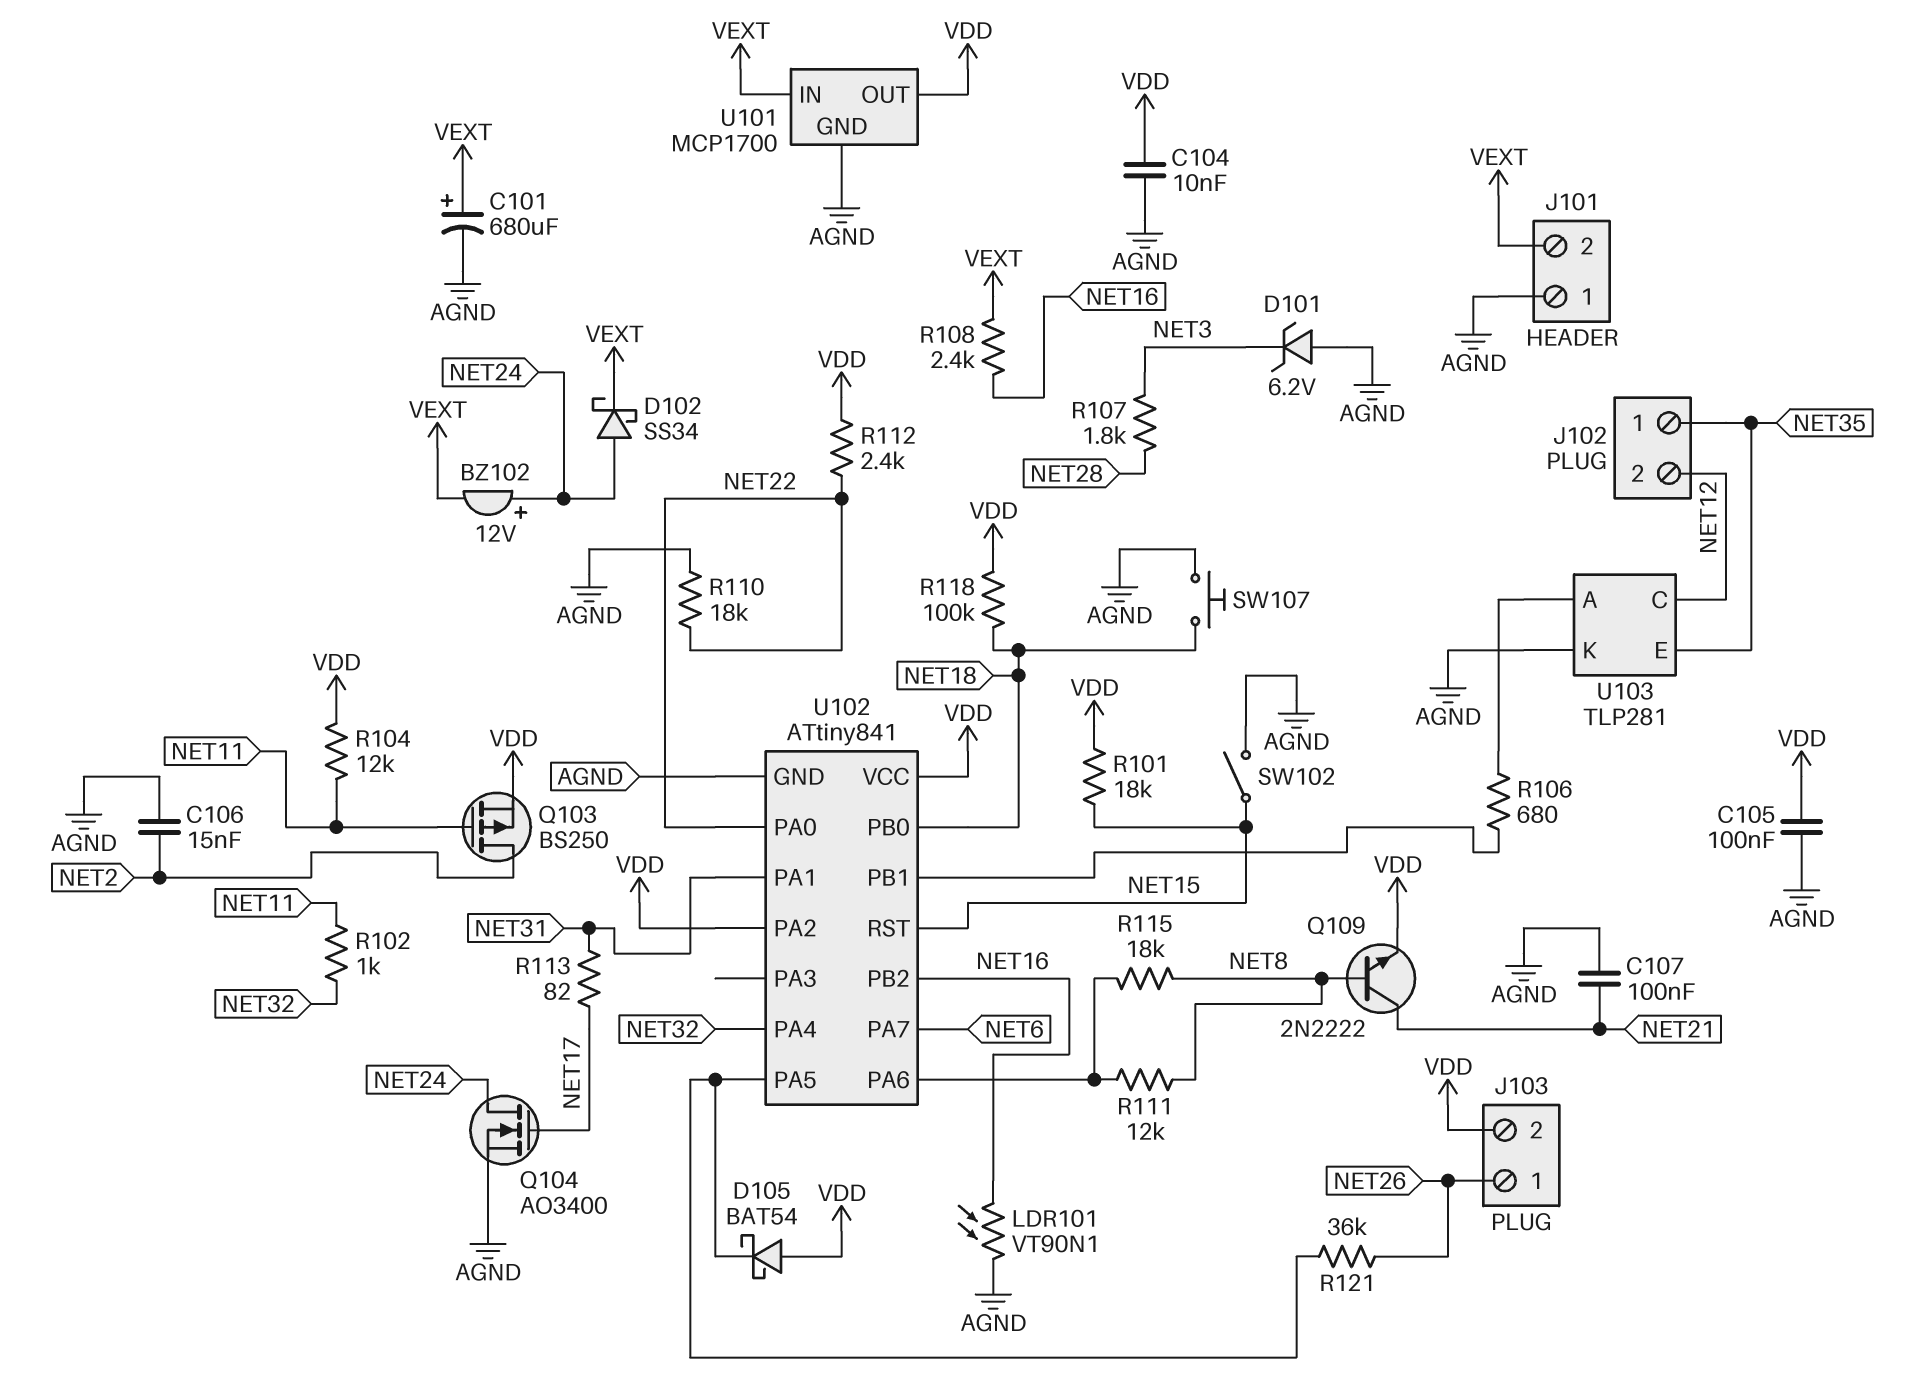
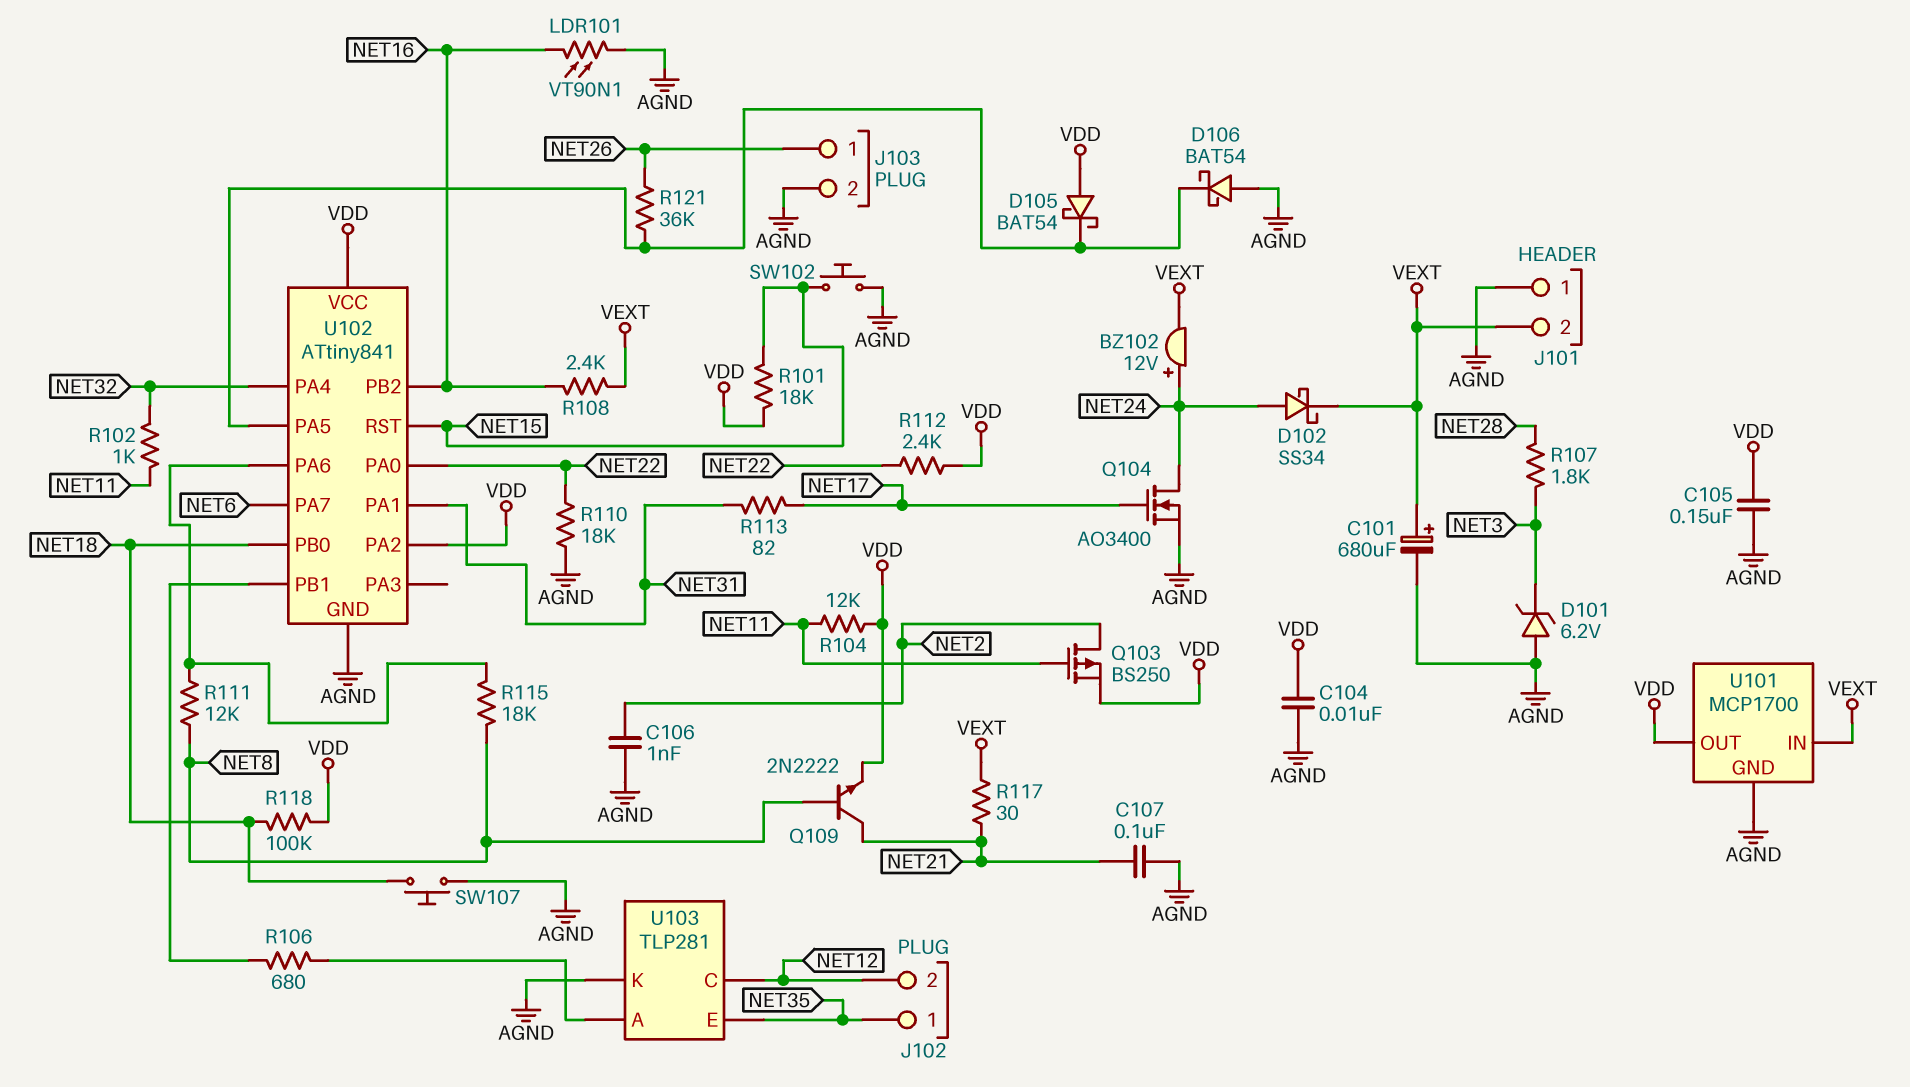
C105: 100nF (AGND, VDD) -> 150nF (AGND, VDD)
C106: 15nF (AGND, NET2) -> 1nF (AGND, NET2)
D106: none -> schottky BAT54 (A AGND, K U102/PA5)
J103 pin 2: VDD -> AGND
R117: none -> 30 (NET21, VEXT)
SW102: switch (AGND, NET15) -> button (AGND, NET15)

